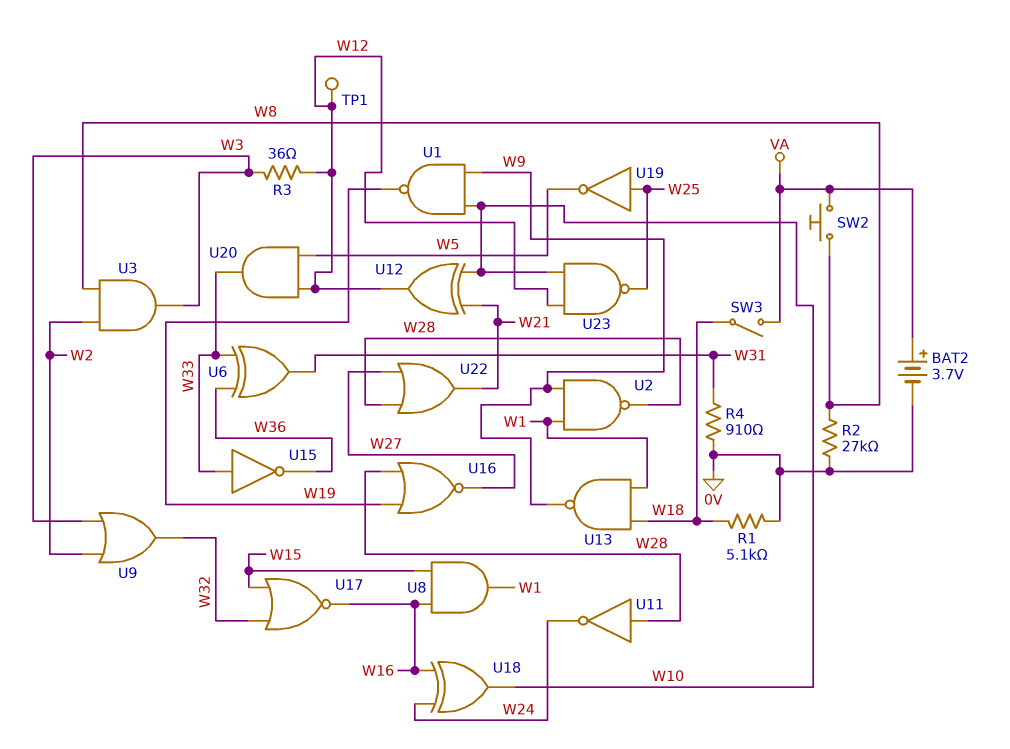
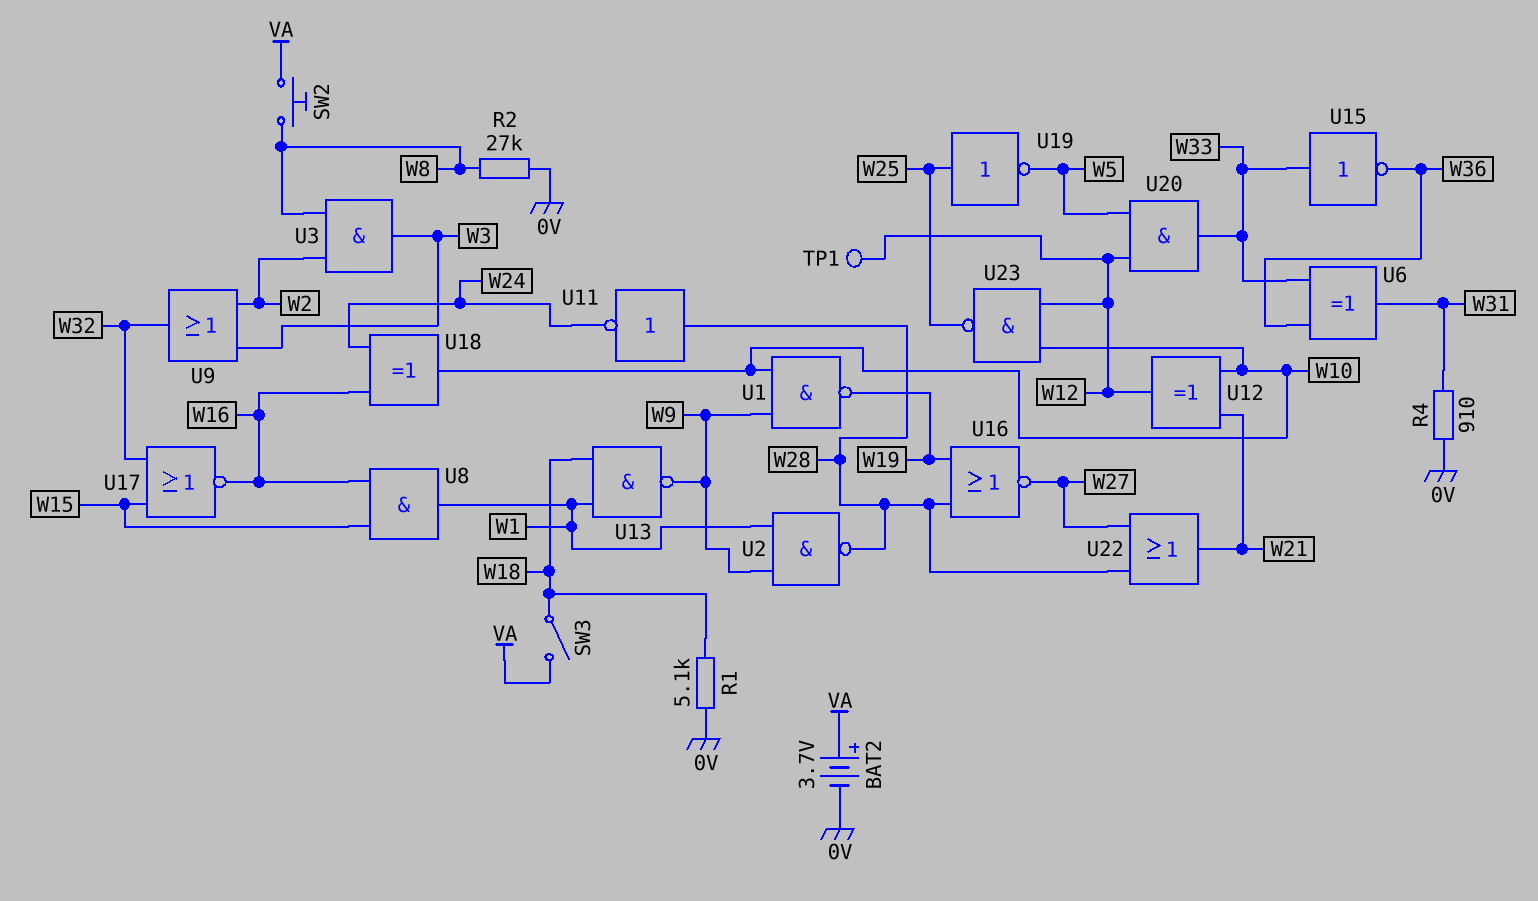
R3: 36 (W3, W12) -> none

